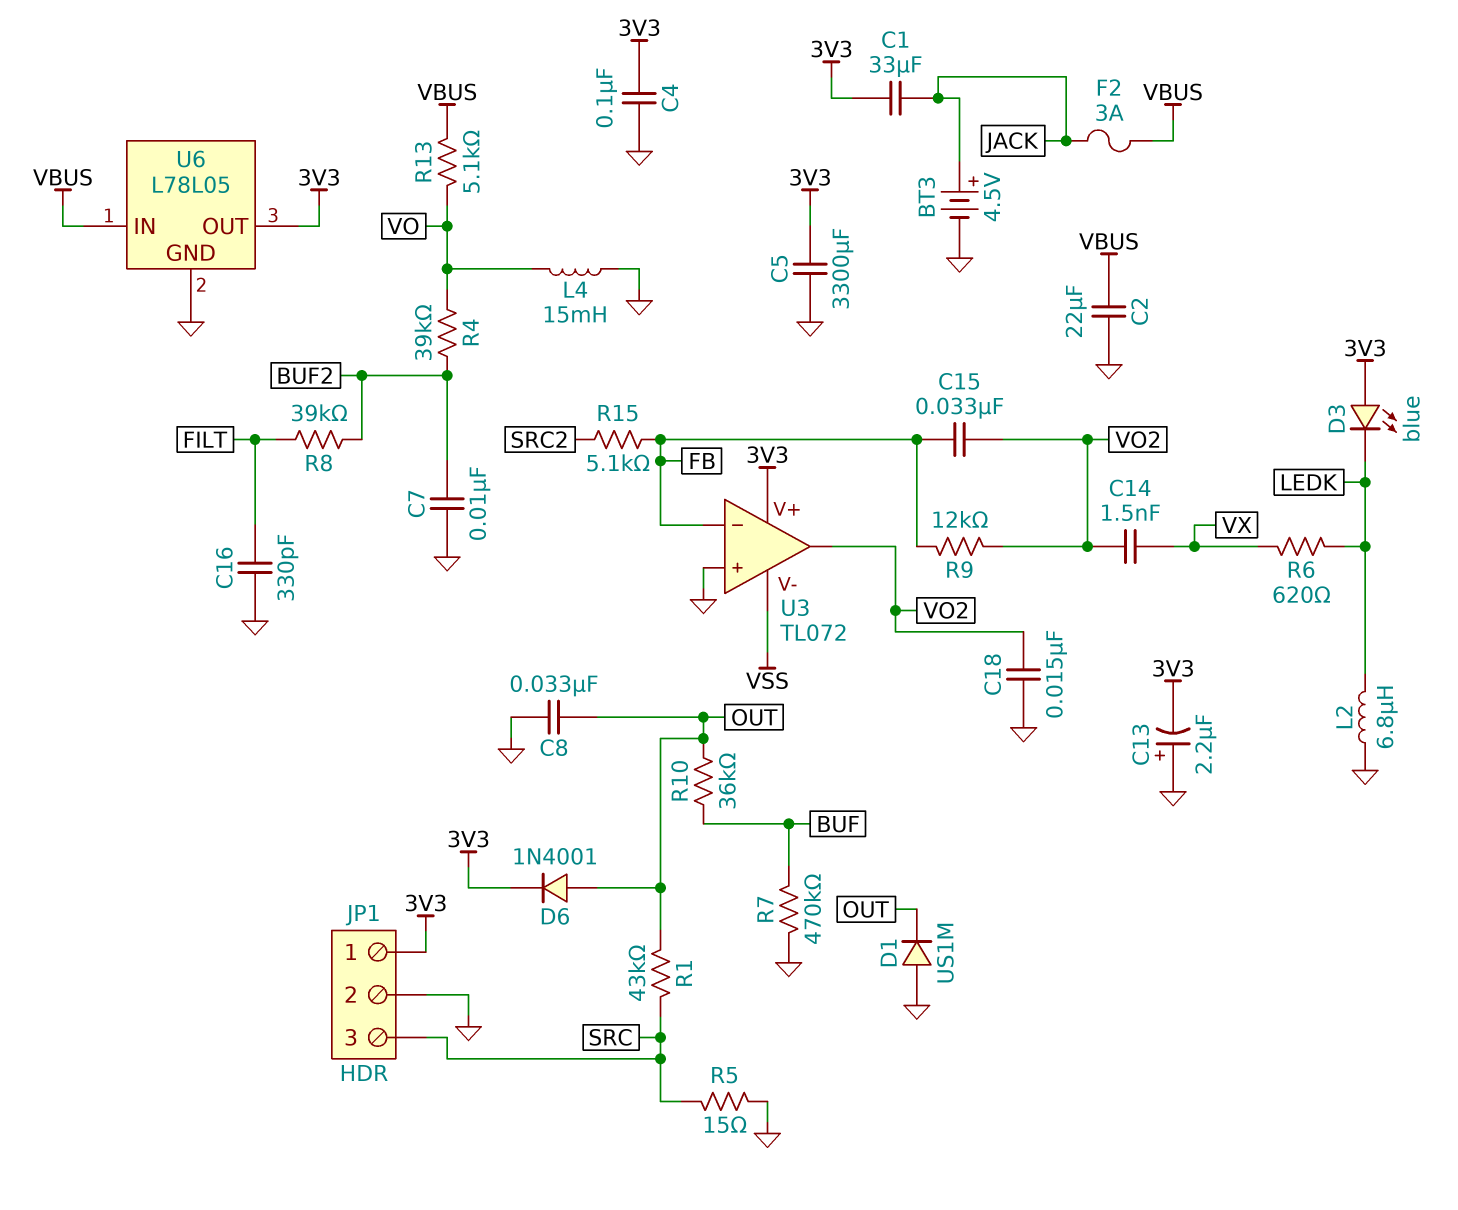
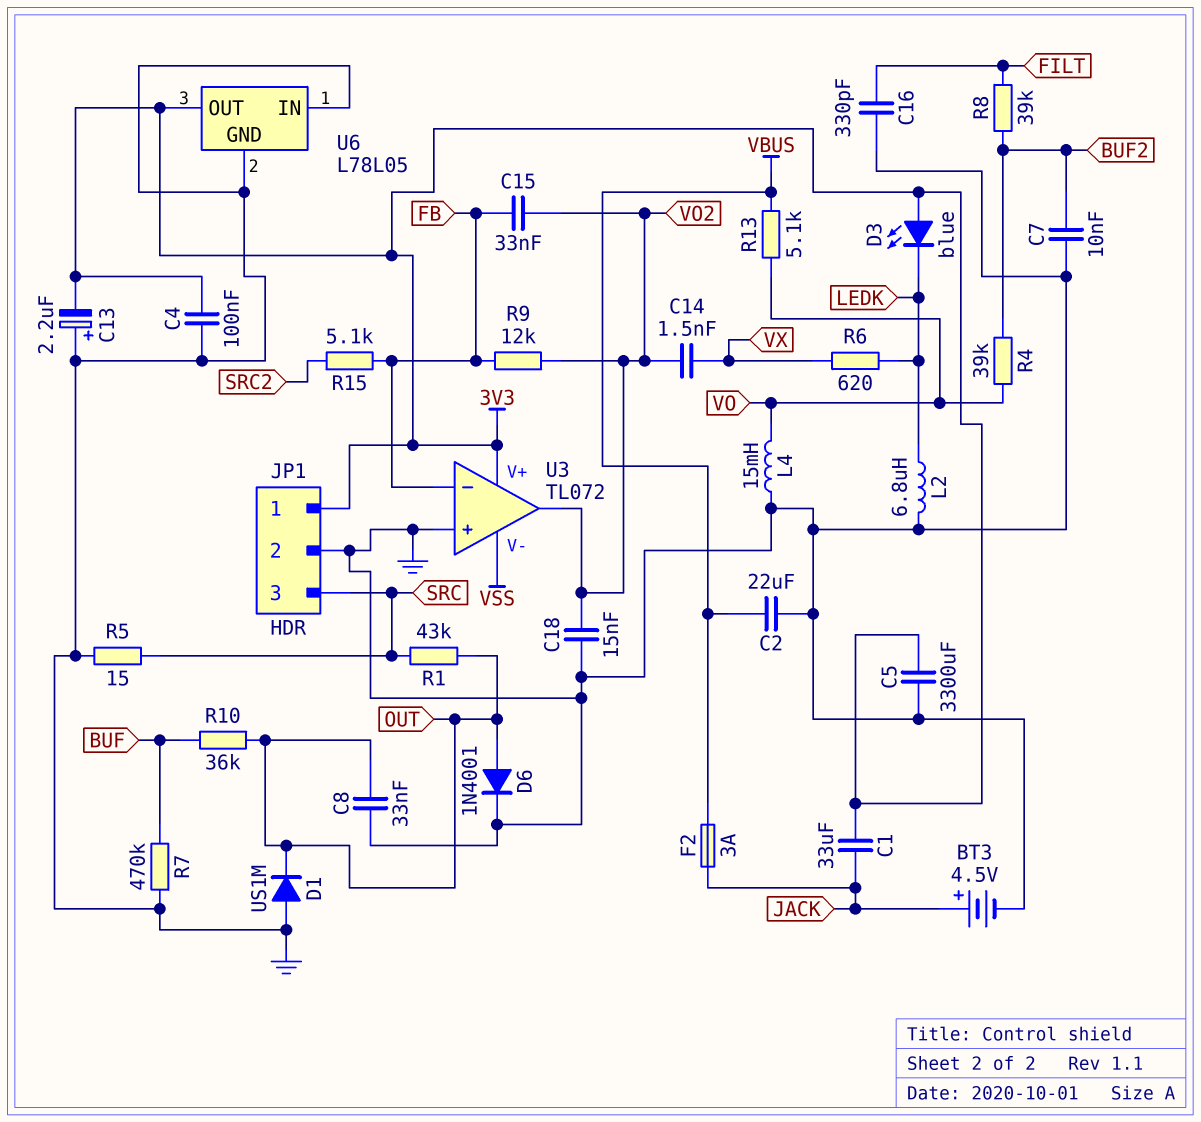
D6: diode 1N4001 (A OUT, K 3V3) -> diode 1N4001 (A OUT, K GND)
U6 pin IN: VBUS -> GND

